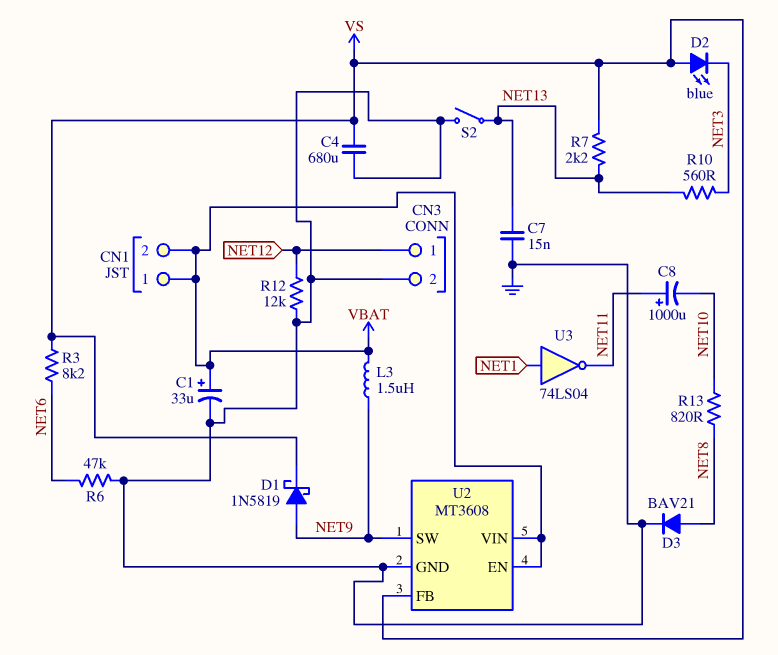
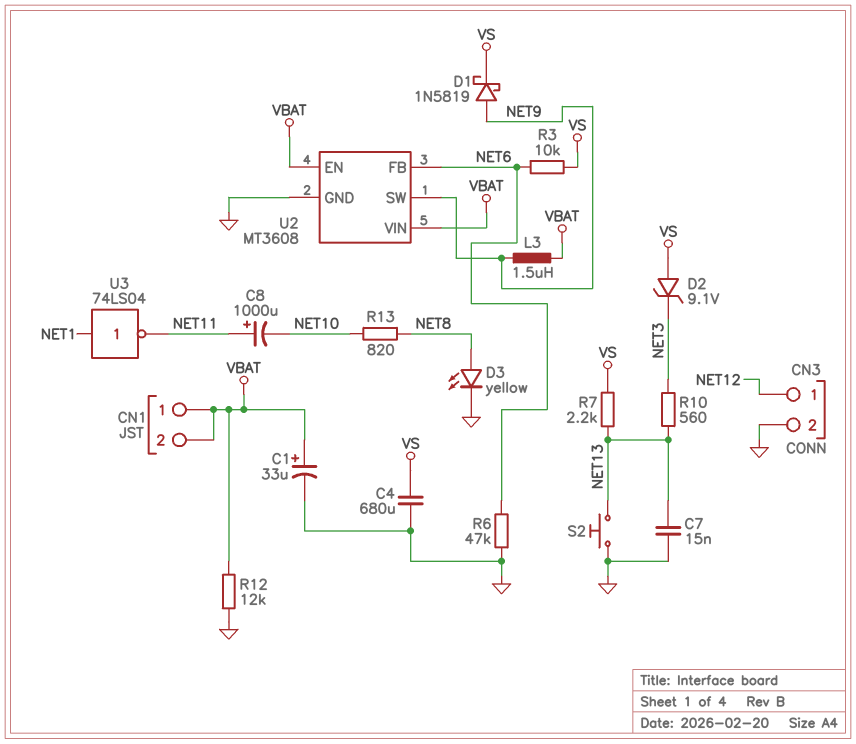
D2: LED blue (A VS, K NET3) -> zener 9.1V (A VS, K NET3)
D3: diode BAV21 (A NET8, K GND) -> LED yellow (A NET8, K GND)
R3: 8.2k (NET6, VS) -> 10k (NET6, VS)
R12: 12k (GND, NET12) -> 12k (GND, VBAT)
S2: switch (GND, NET13) -> button (GND, NET13)
U2 pin FB: VS -> NET6

